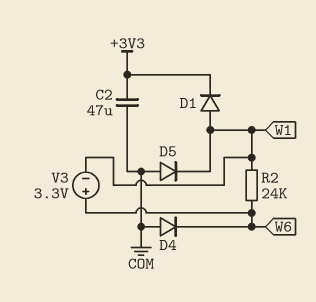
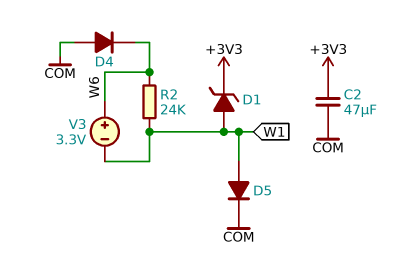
D1: diode (A W1, K +3V3) -> zener (A W1, K +3V3)
D5: diode (A COM, K W1) -> diode (A W1, K COM)

